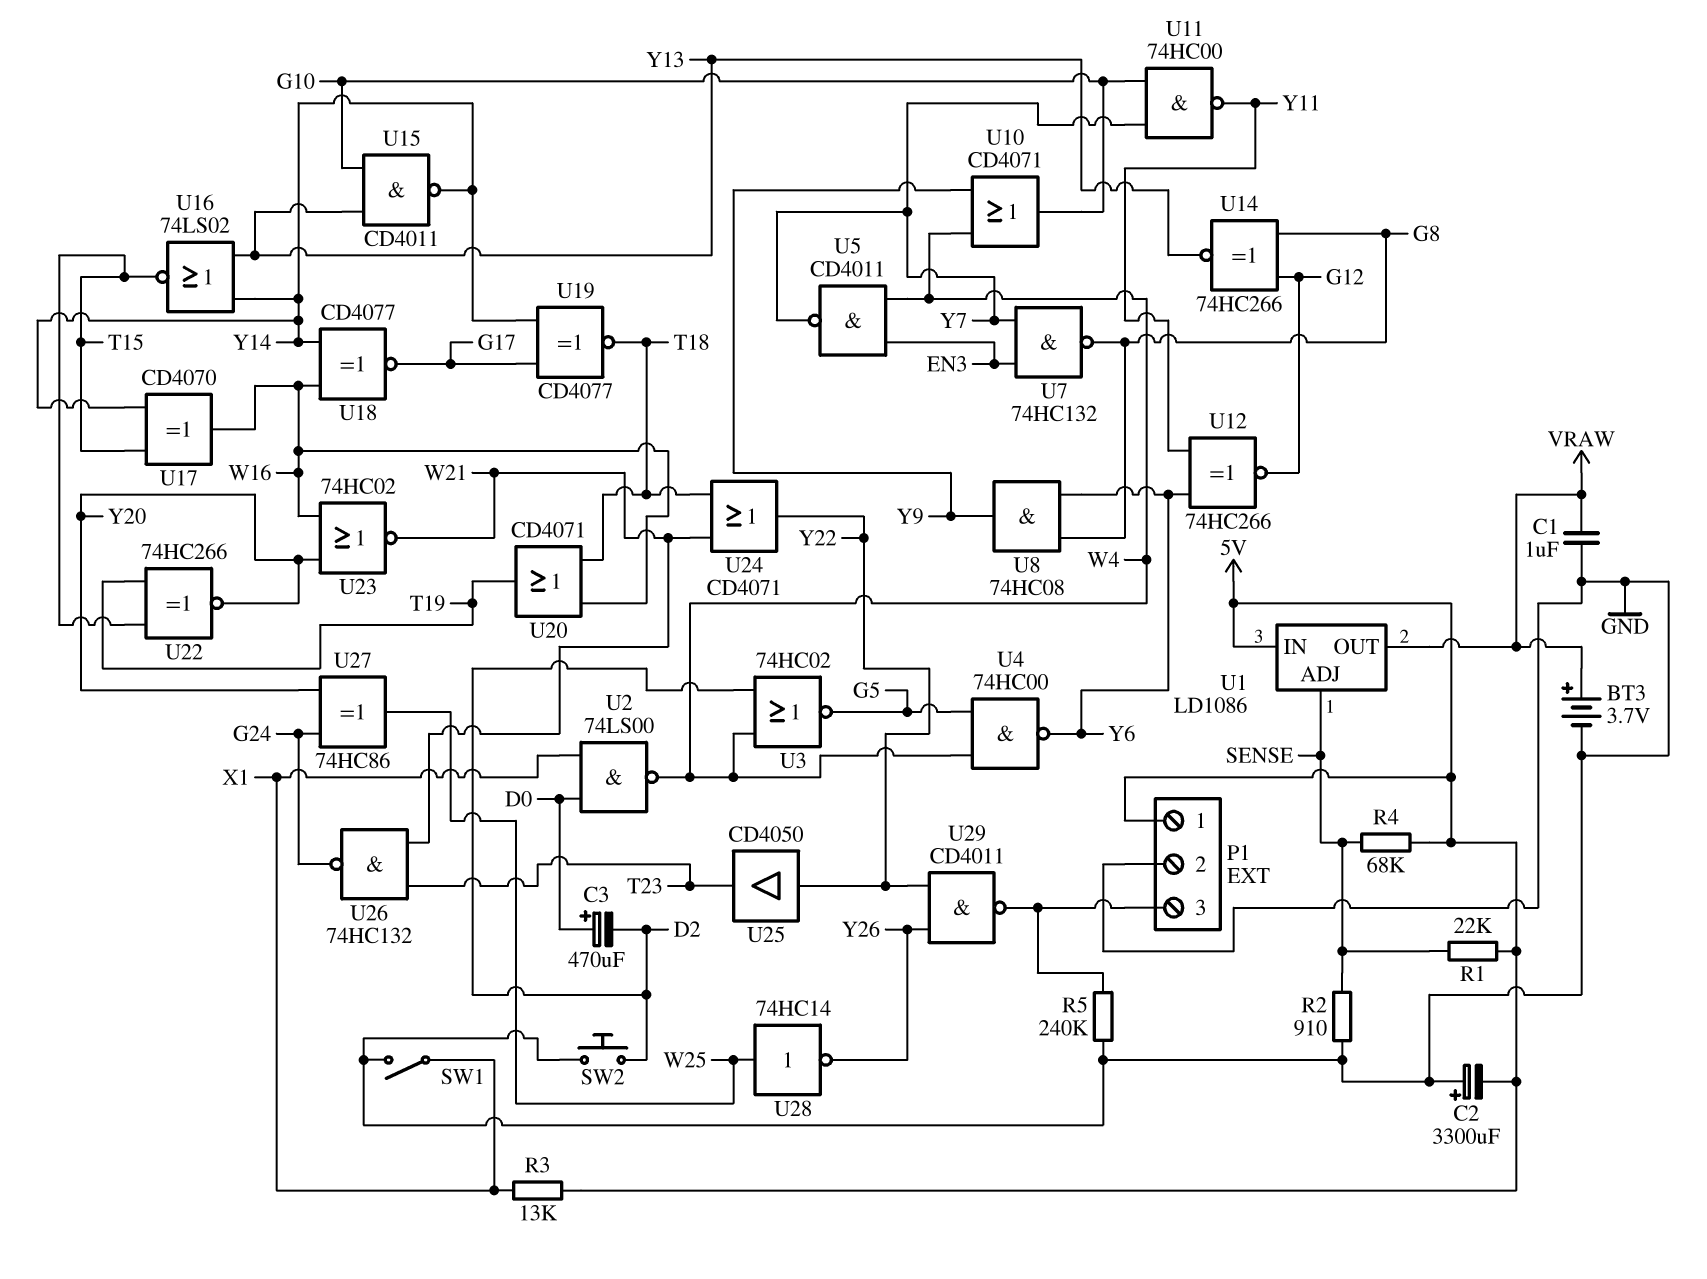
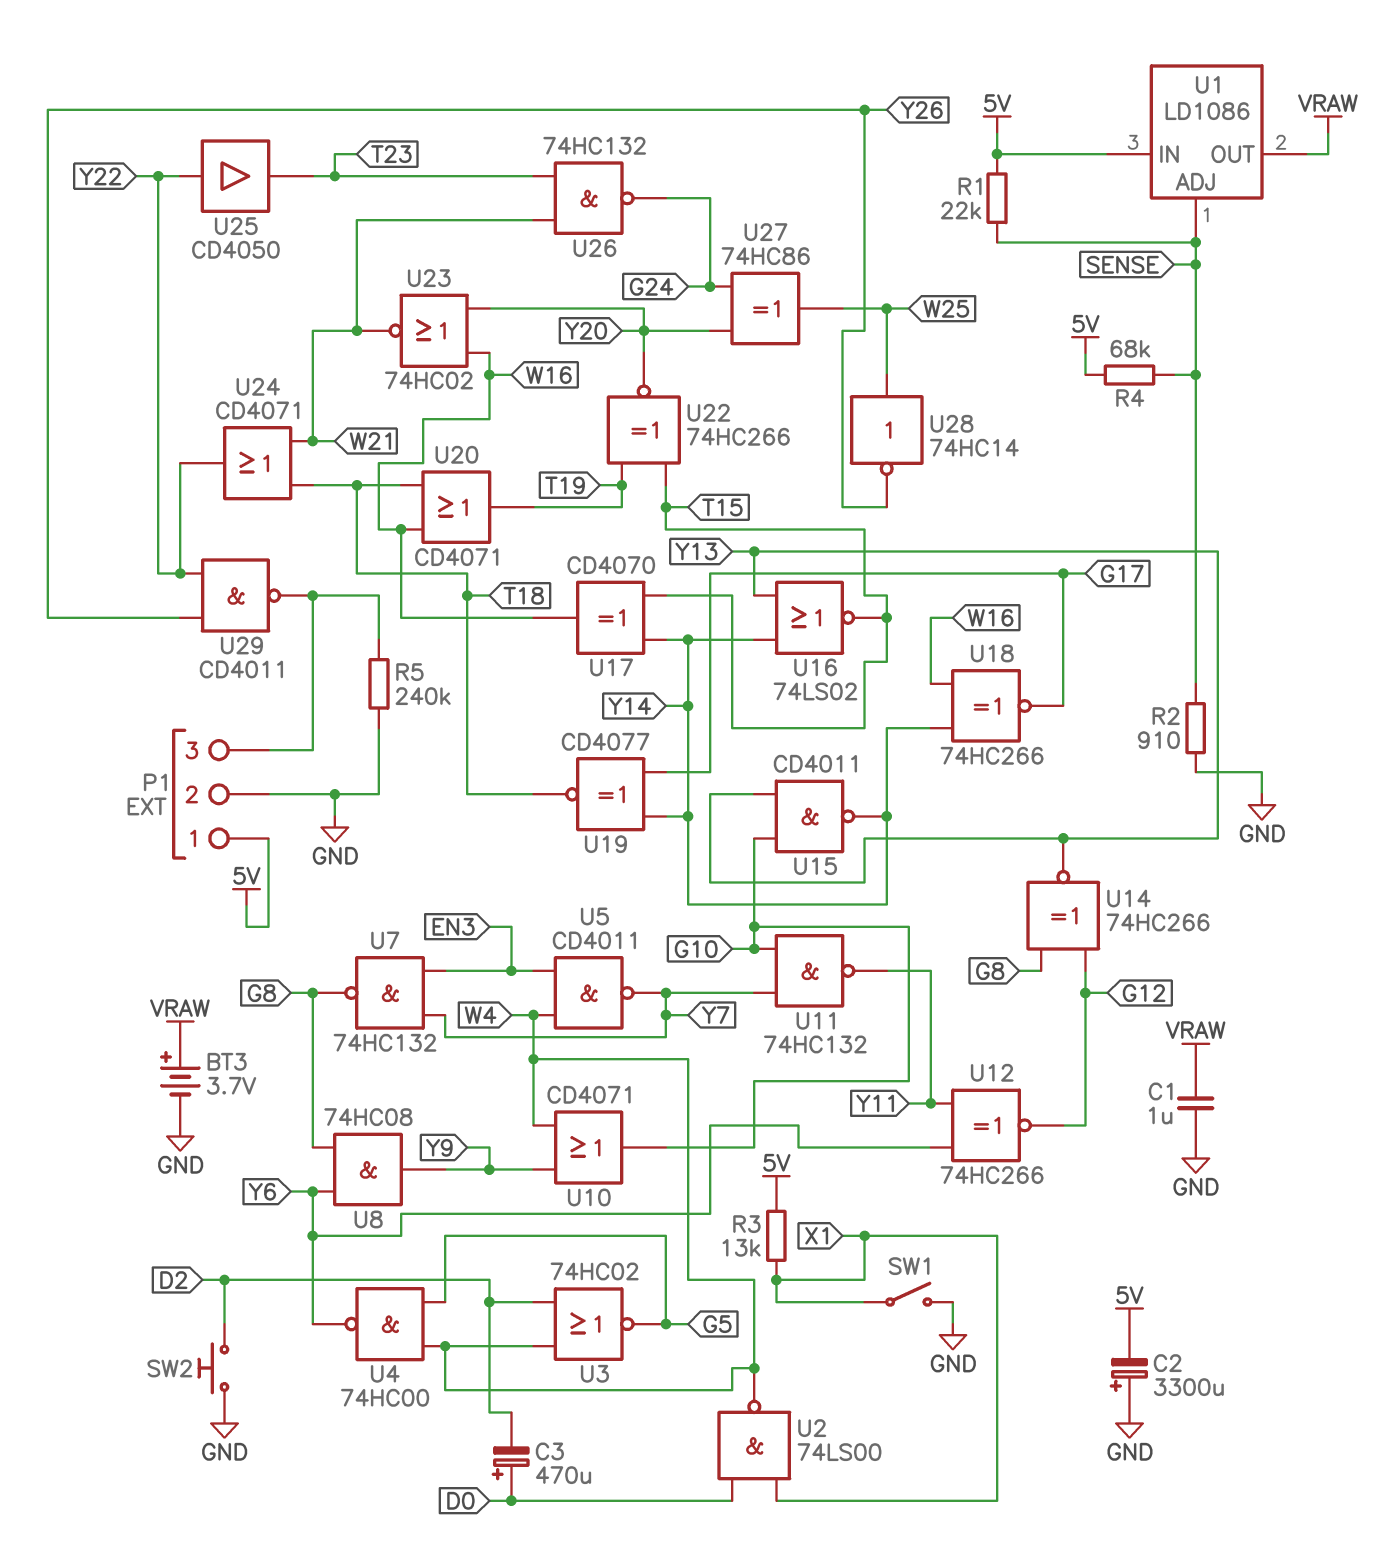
U11: NAND 74HC00 (in G10, in Y7, out Y11) -> NAND 74HC132 (in G10, in Y7, out Y11)
U18: XNOR CD4077 (in W16, in Y14, out G17) -> XNOR 74HC266 (in W16, in Y14, out G17)

